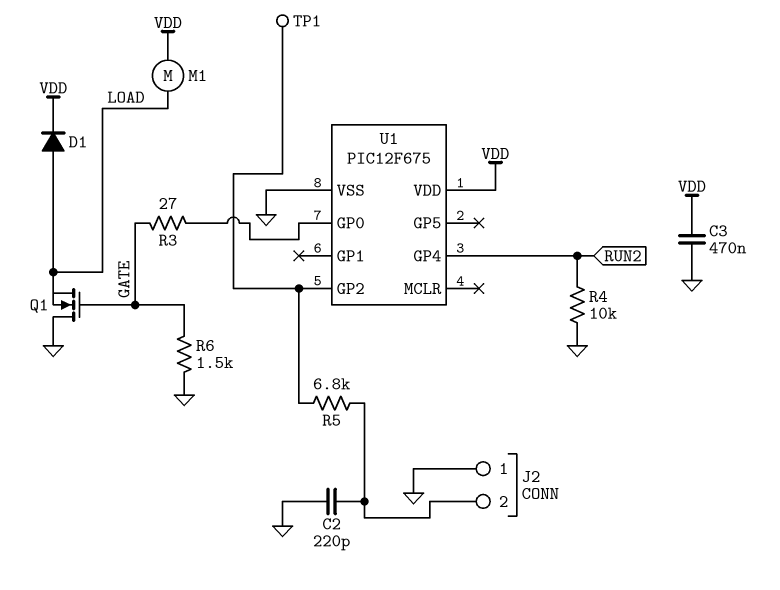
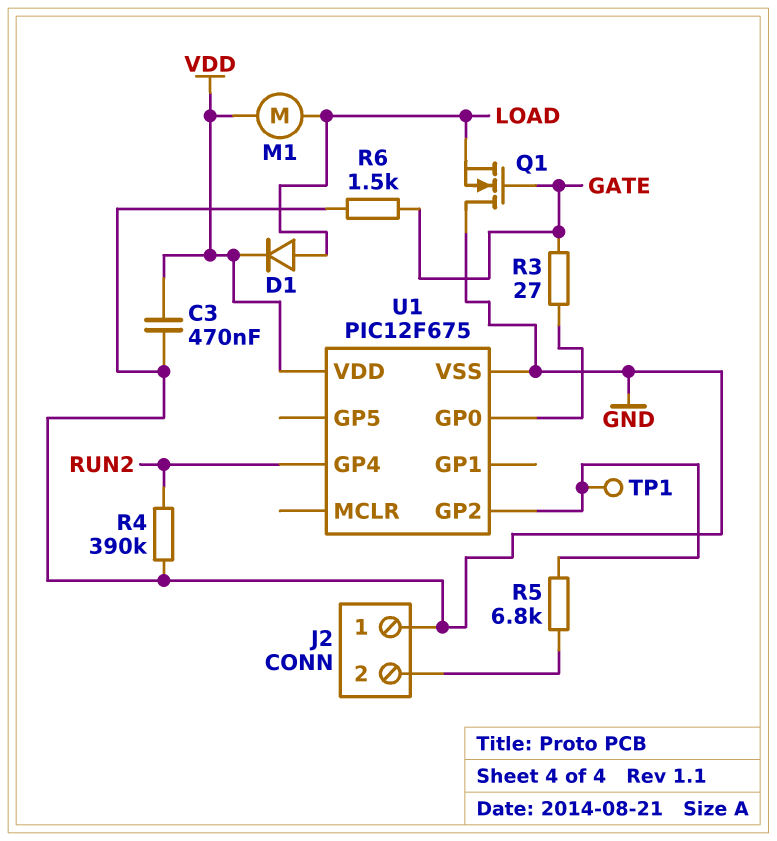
C2: 220pF (GND, J2/2) -> none
R4: 10k (GND, RUN2) -> 390k (GND, RUN2)

